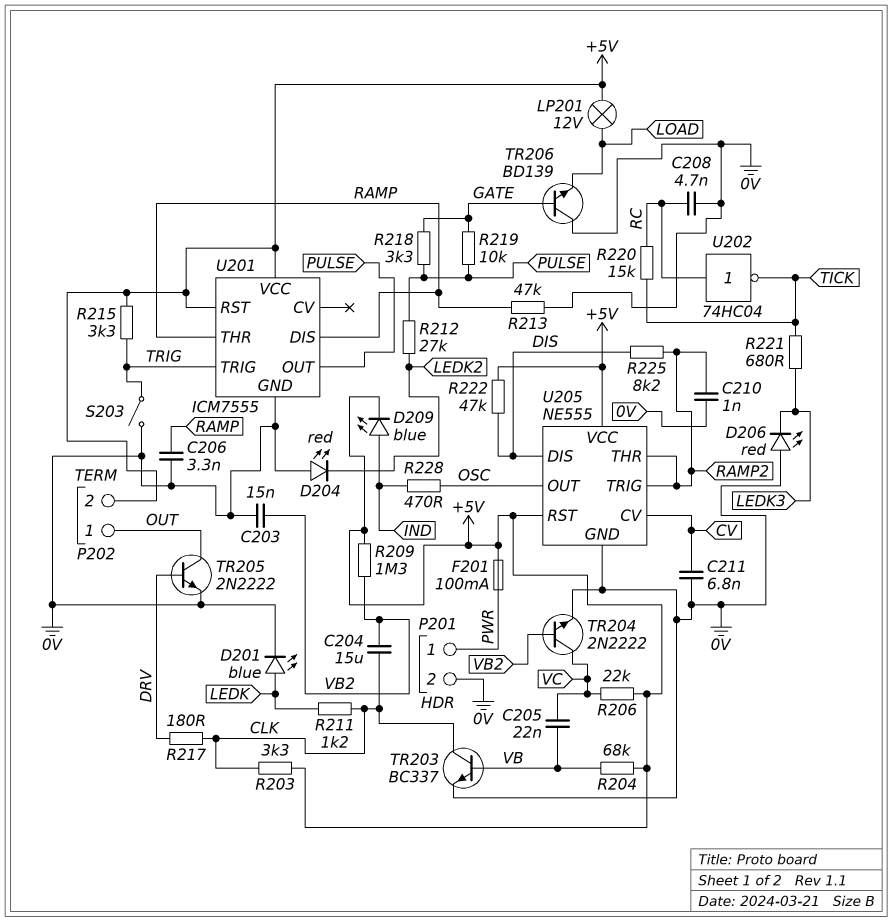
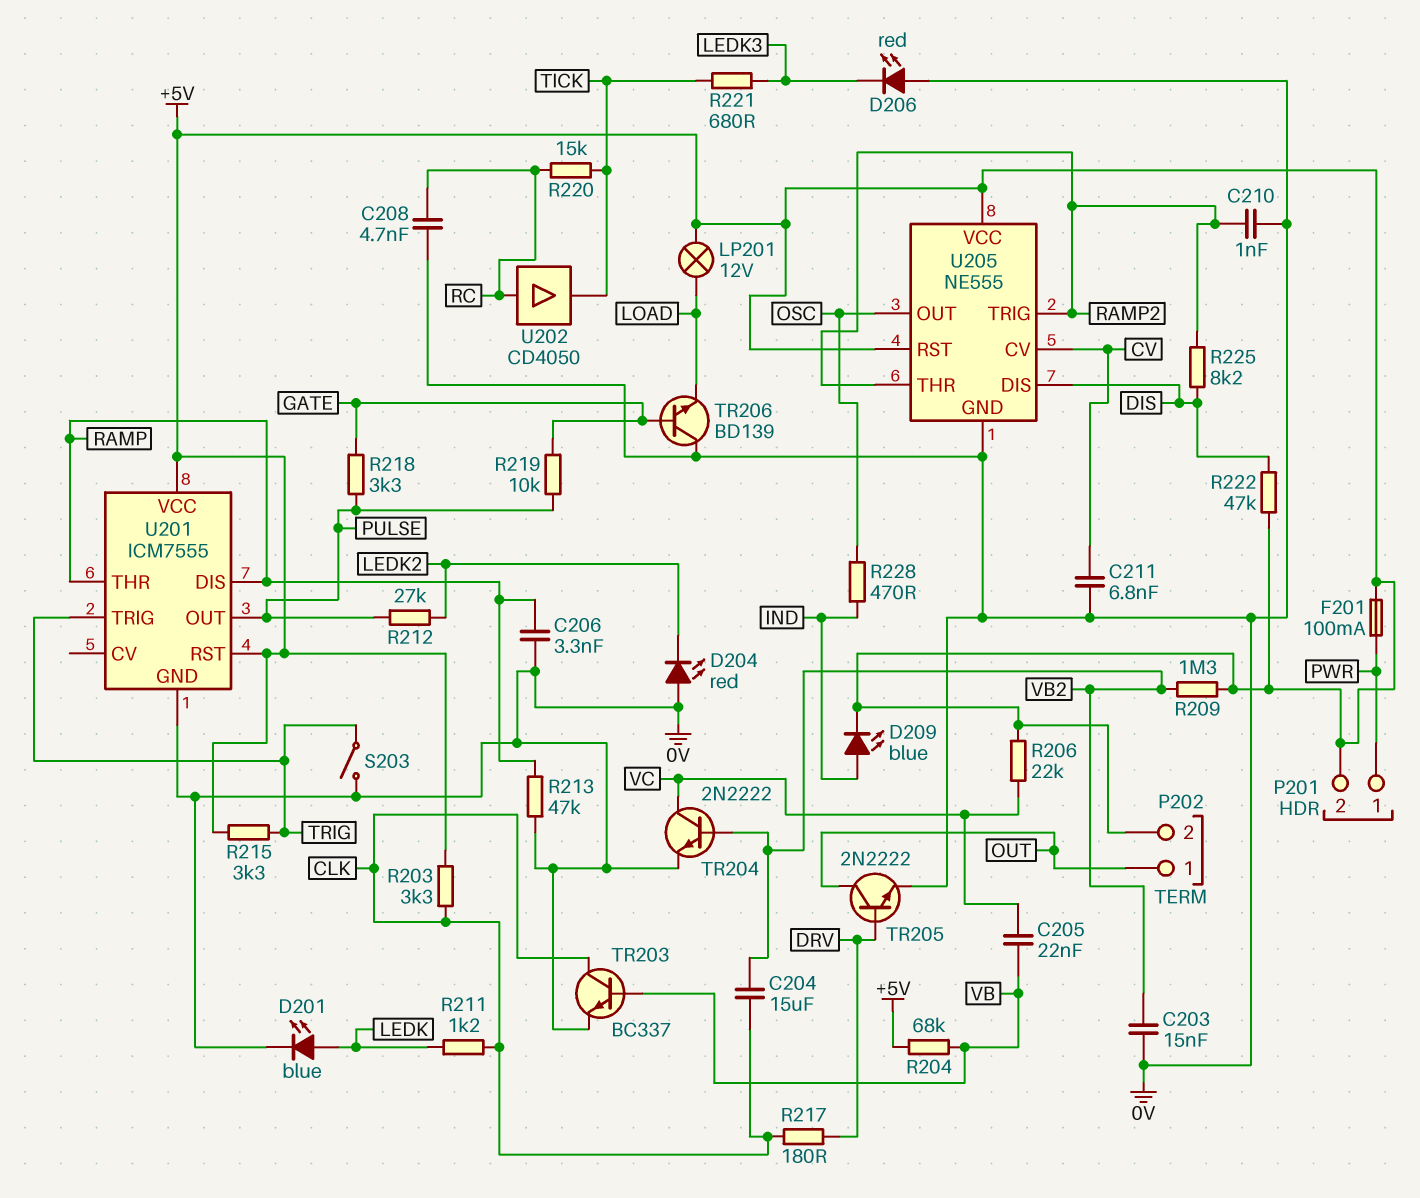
P201 pin 2: 0V -> +5V
U202: NOT 74HC04 (in RC, out TICK) -> buffer CD4050 (in RC, out TICK)

